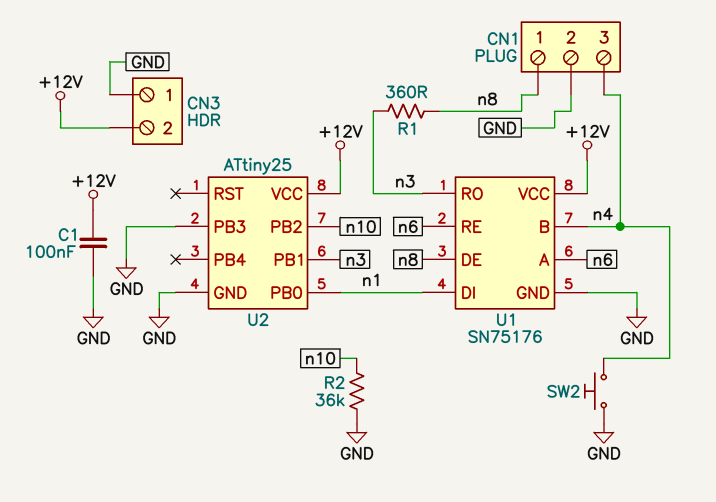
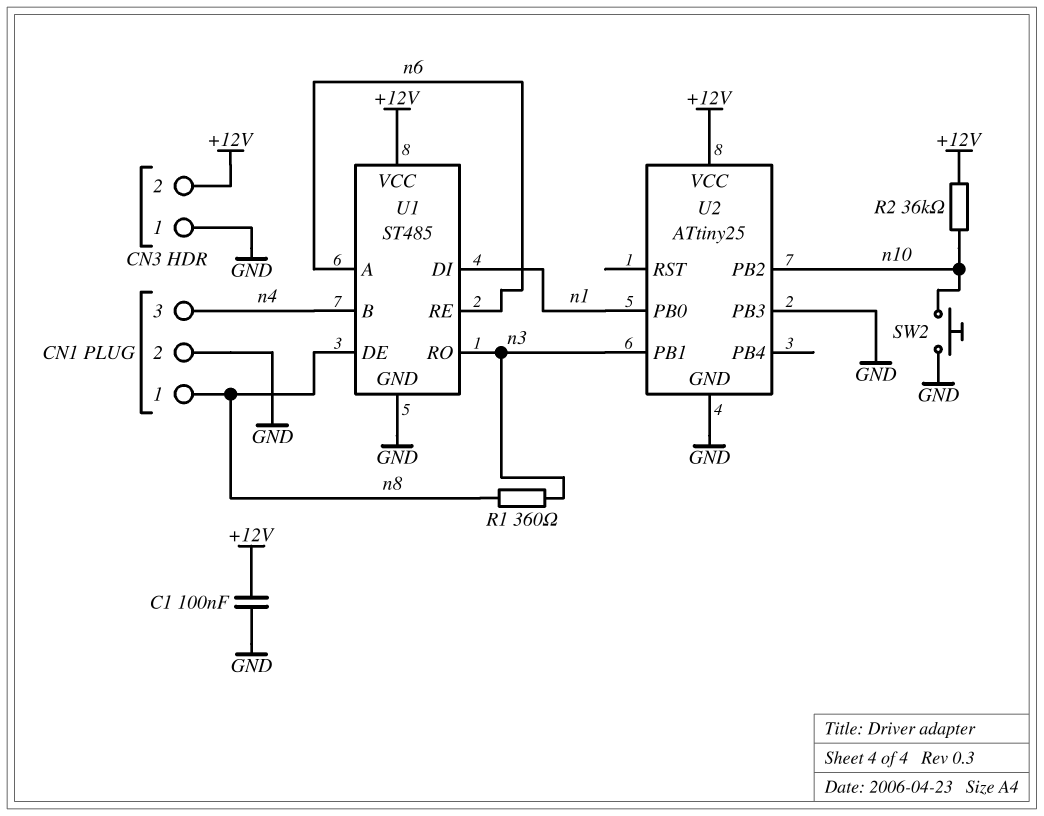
R2: 36k (GND, n10) -> 36k (+12V, n10)
SW2: button (GND, n4) -> button (GND, n10)
U1: SN75176 -> ST485

